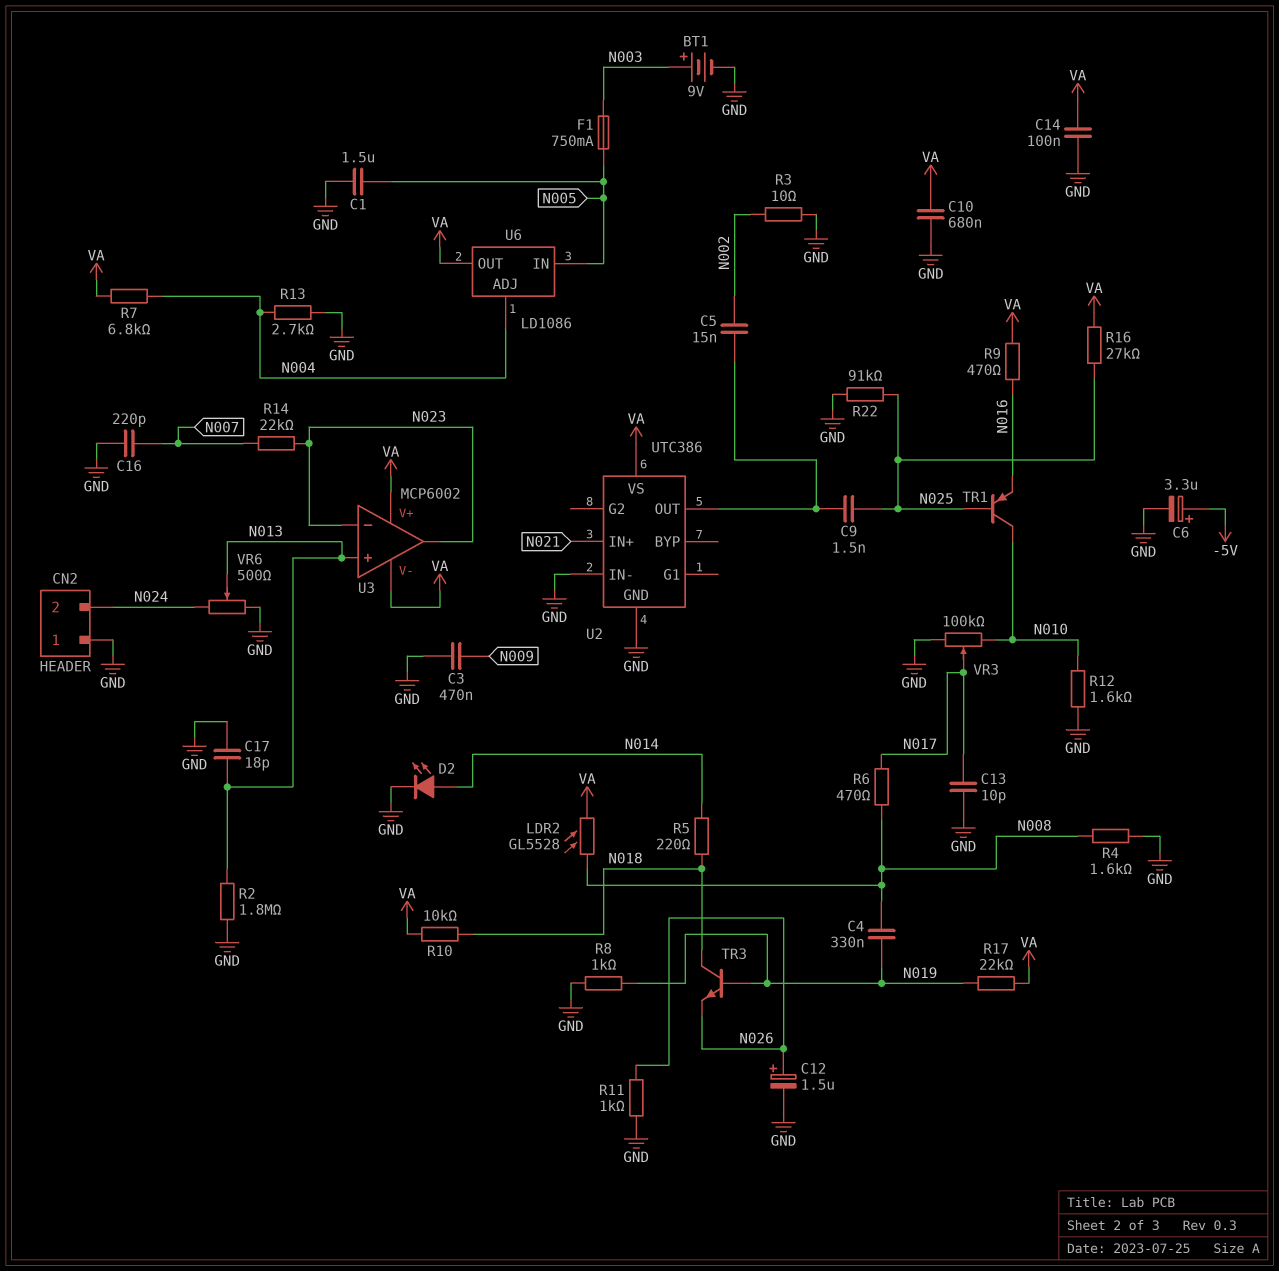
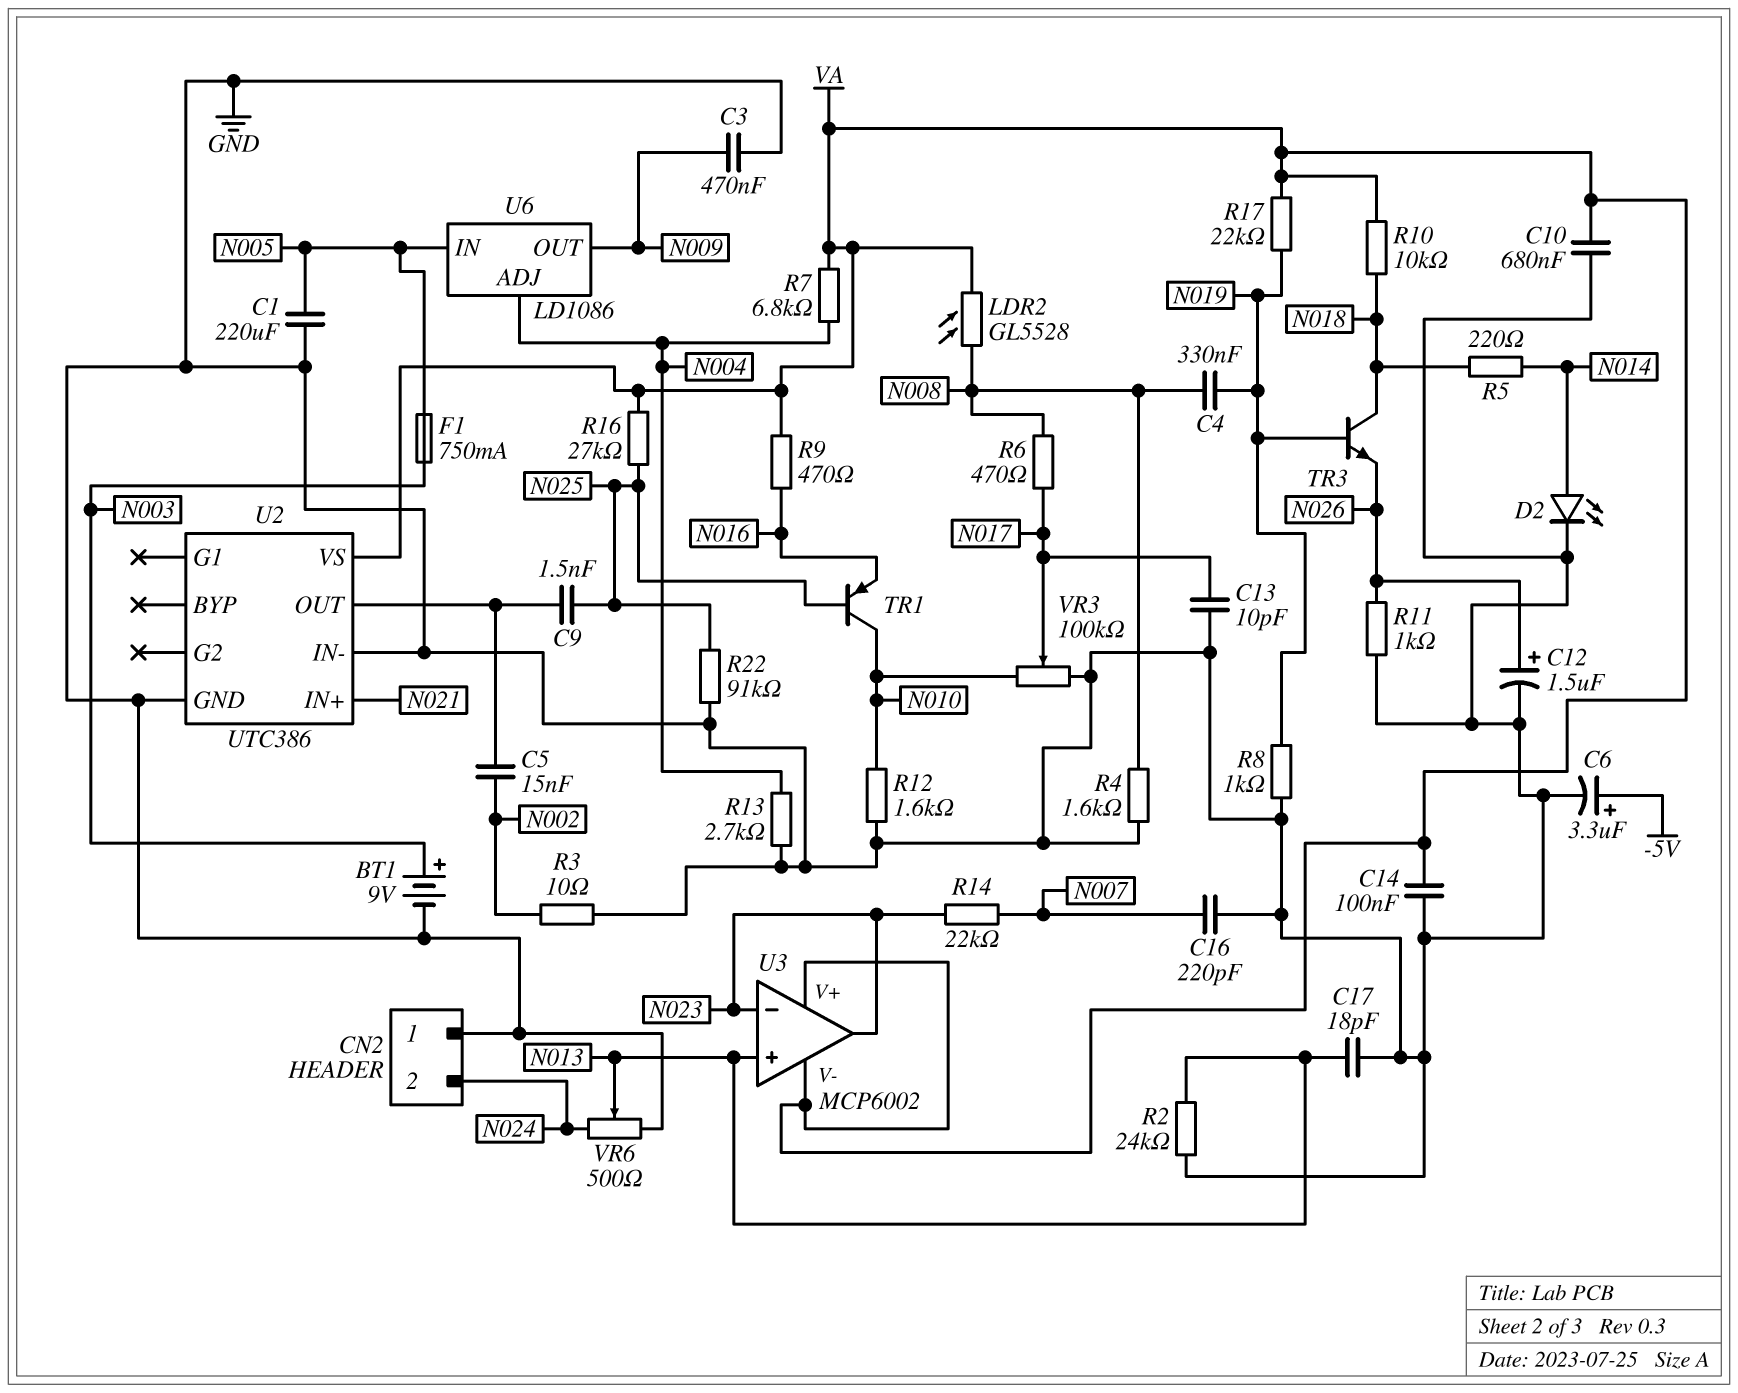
C1: 1.5uF (GND, N005) -> 220uF (GND, N005)
R2: 1.8M (GND, N013) -> 24k (GND, N013)
U6 pin OUT: VA -> N009

